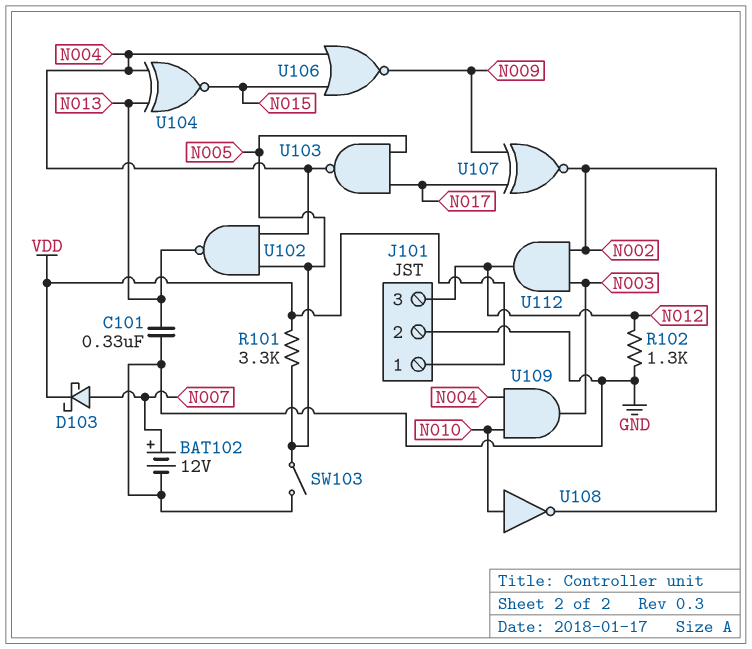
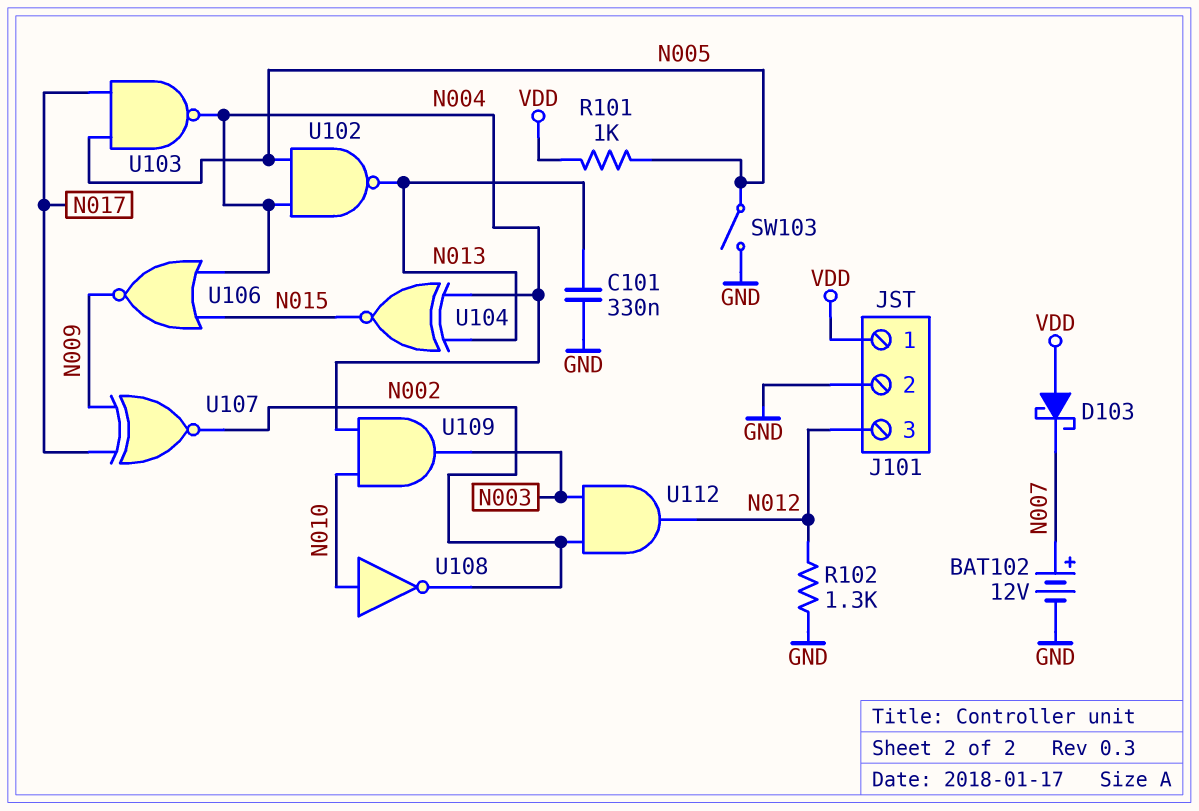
D103: schottky (A N007, K VDD) -> schottky (A VDD, K N007)
R101: 3.3k (N005, VDD) -> 1k (N005, VDD)

